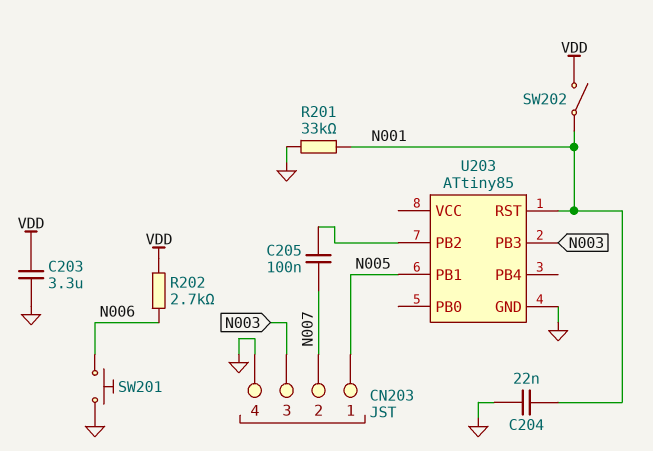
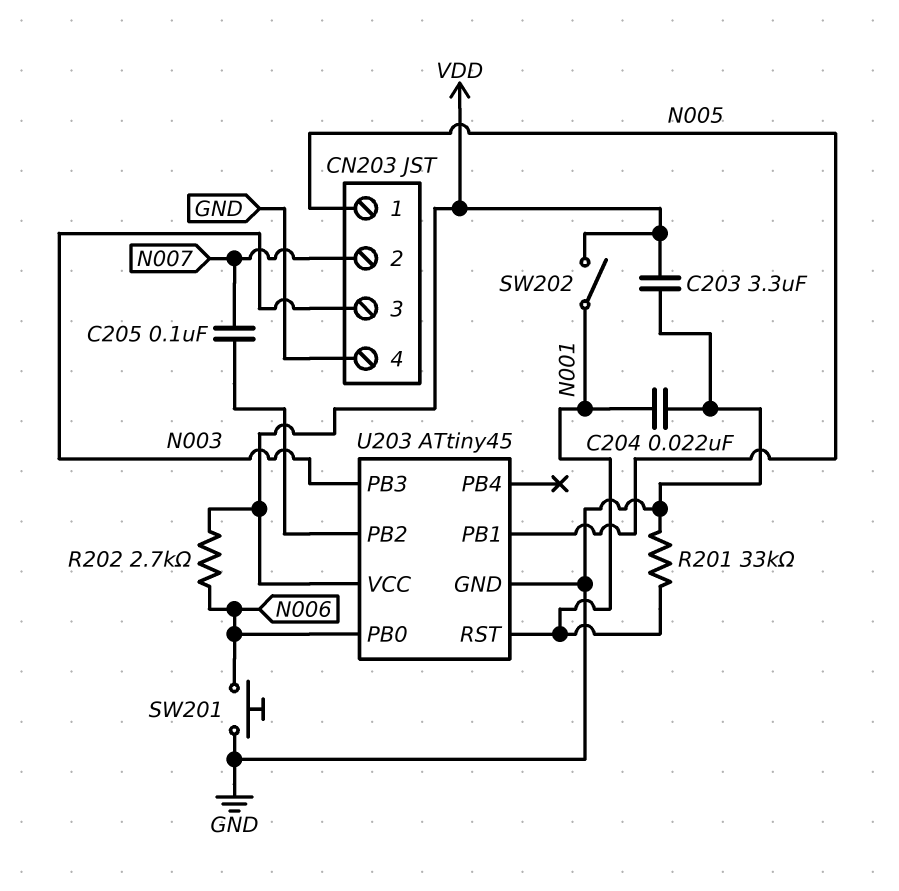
U203: ATtiny85 -> ATtiny45
U203 pin PB0: none -> N006
U203 pin VCC: none -> VDD

